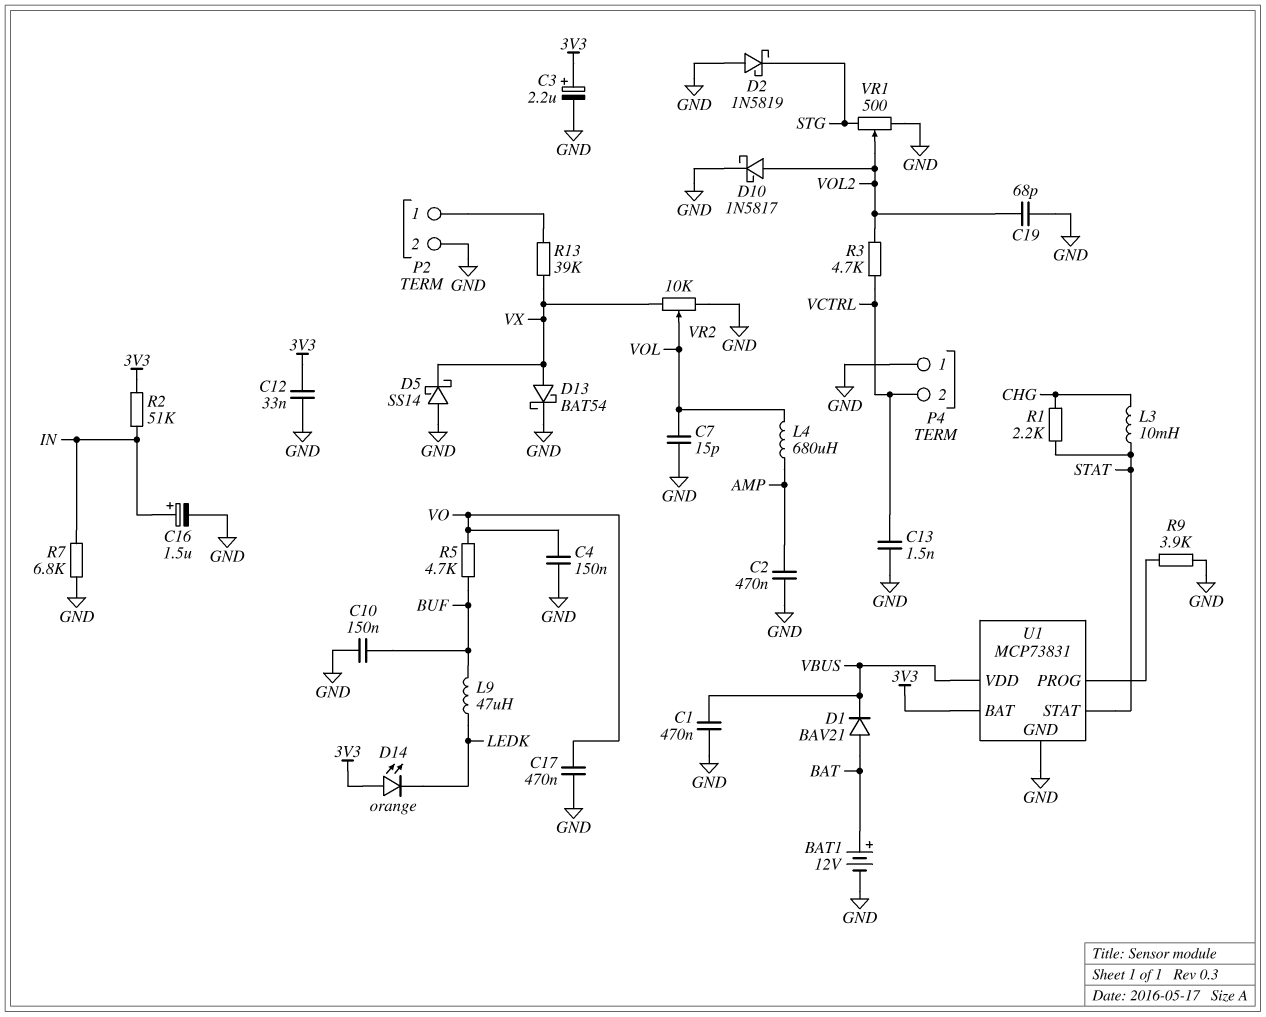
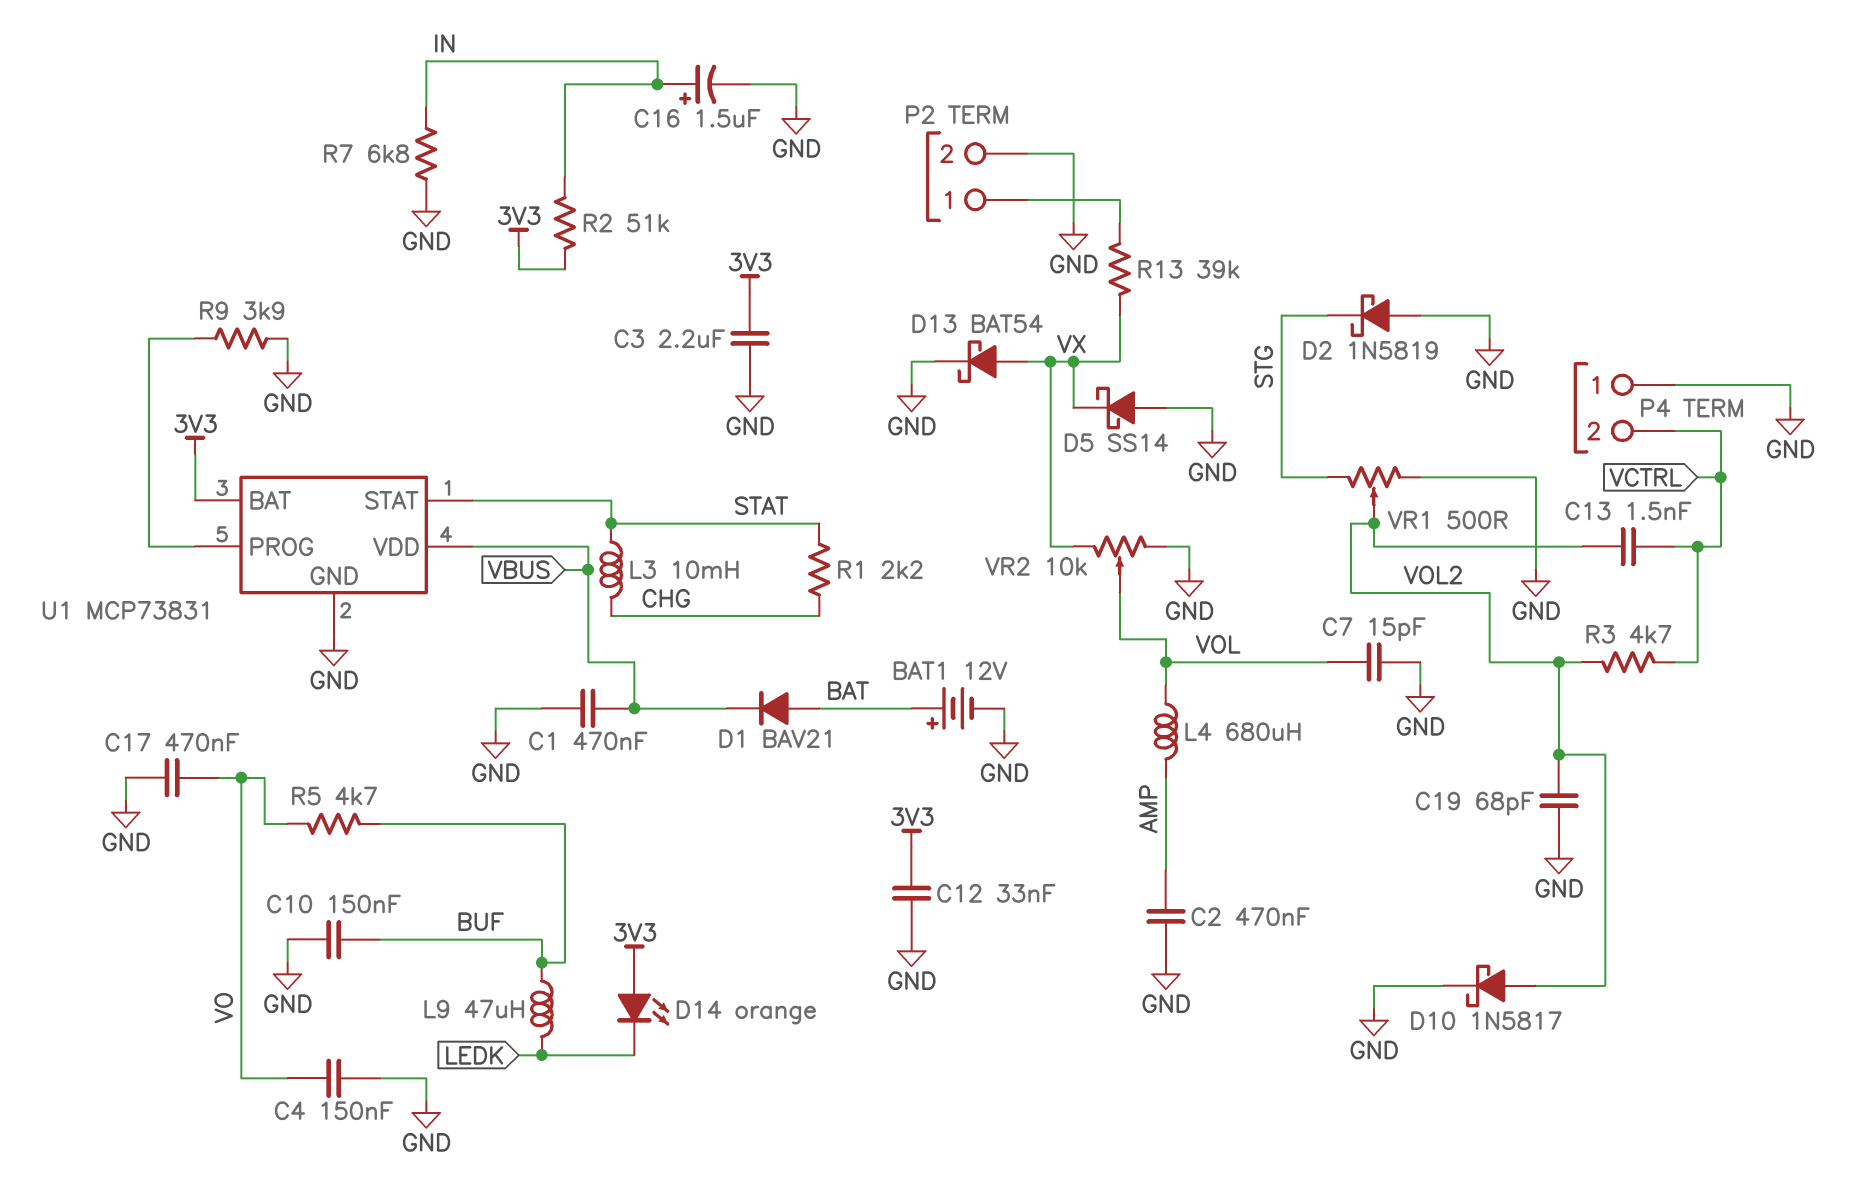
C3: 2.2uF (plus 3V3, minus GND) -> 2.2uF (3V3, GND)
C13: 1.5nF (GND, VCTRL) -> 1.5nF (VCTRL, VOL2)

